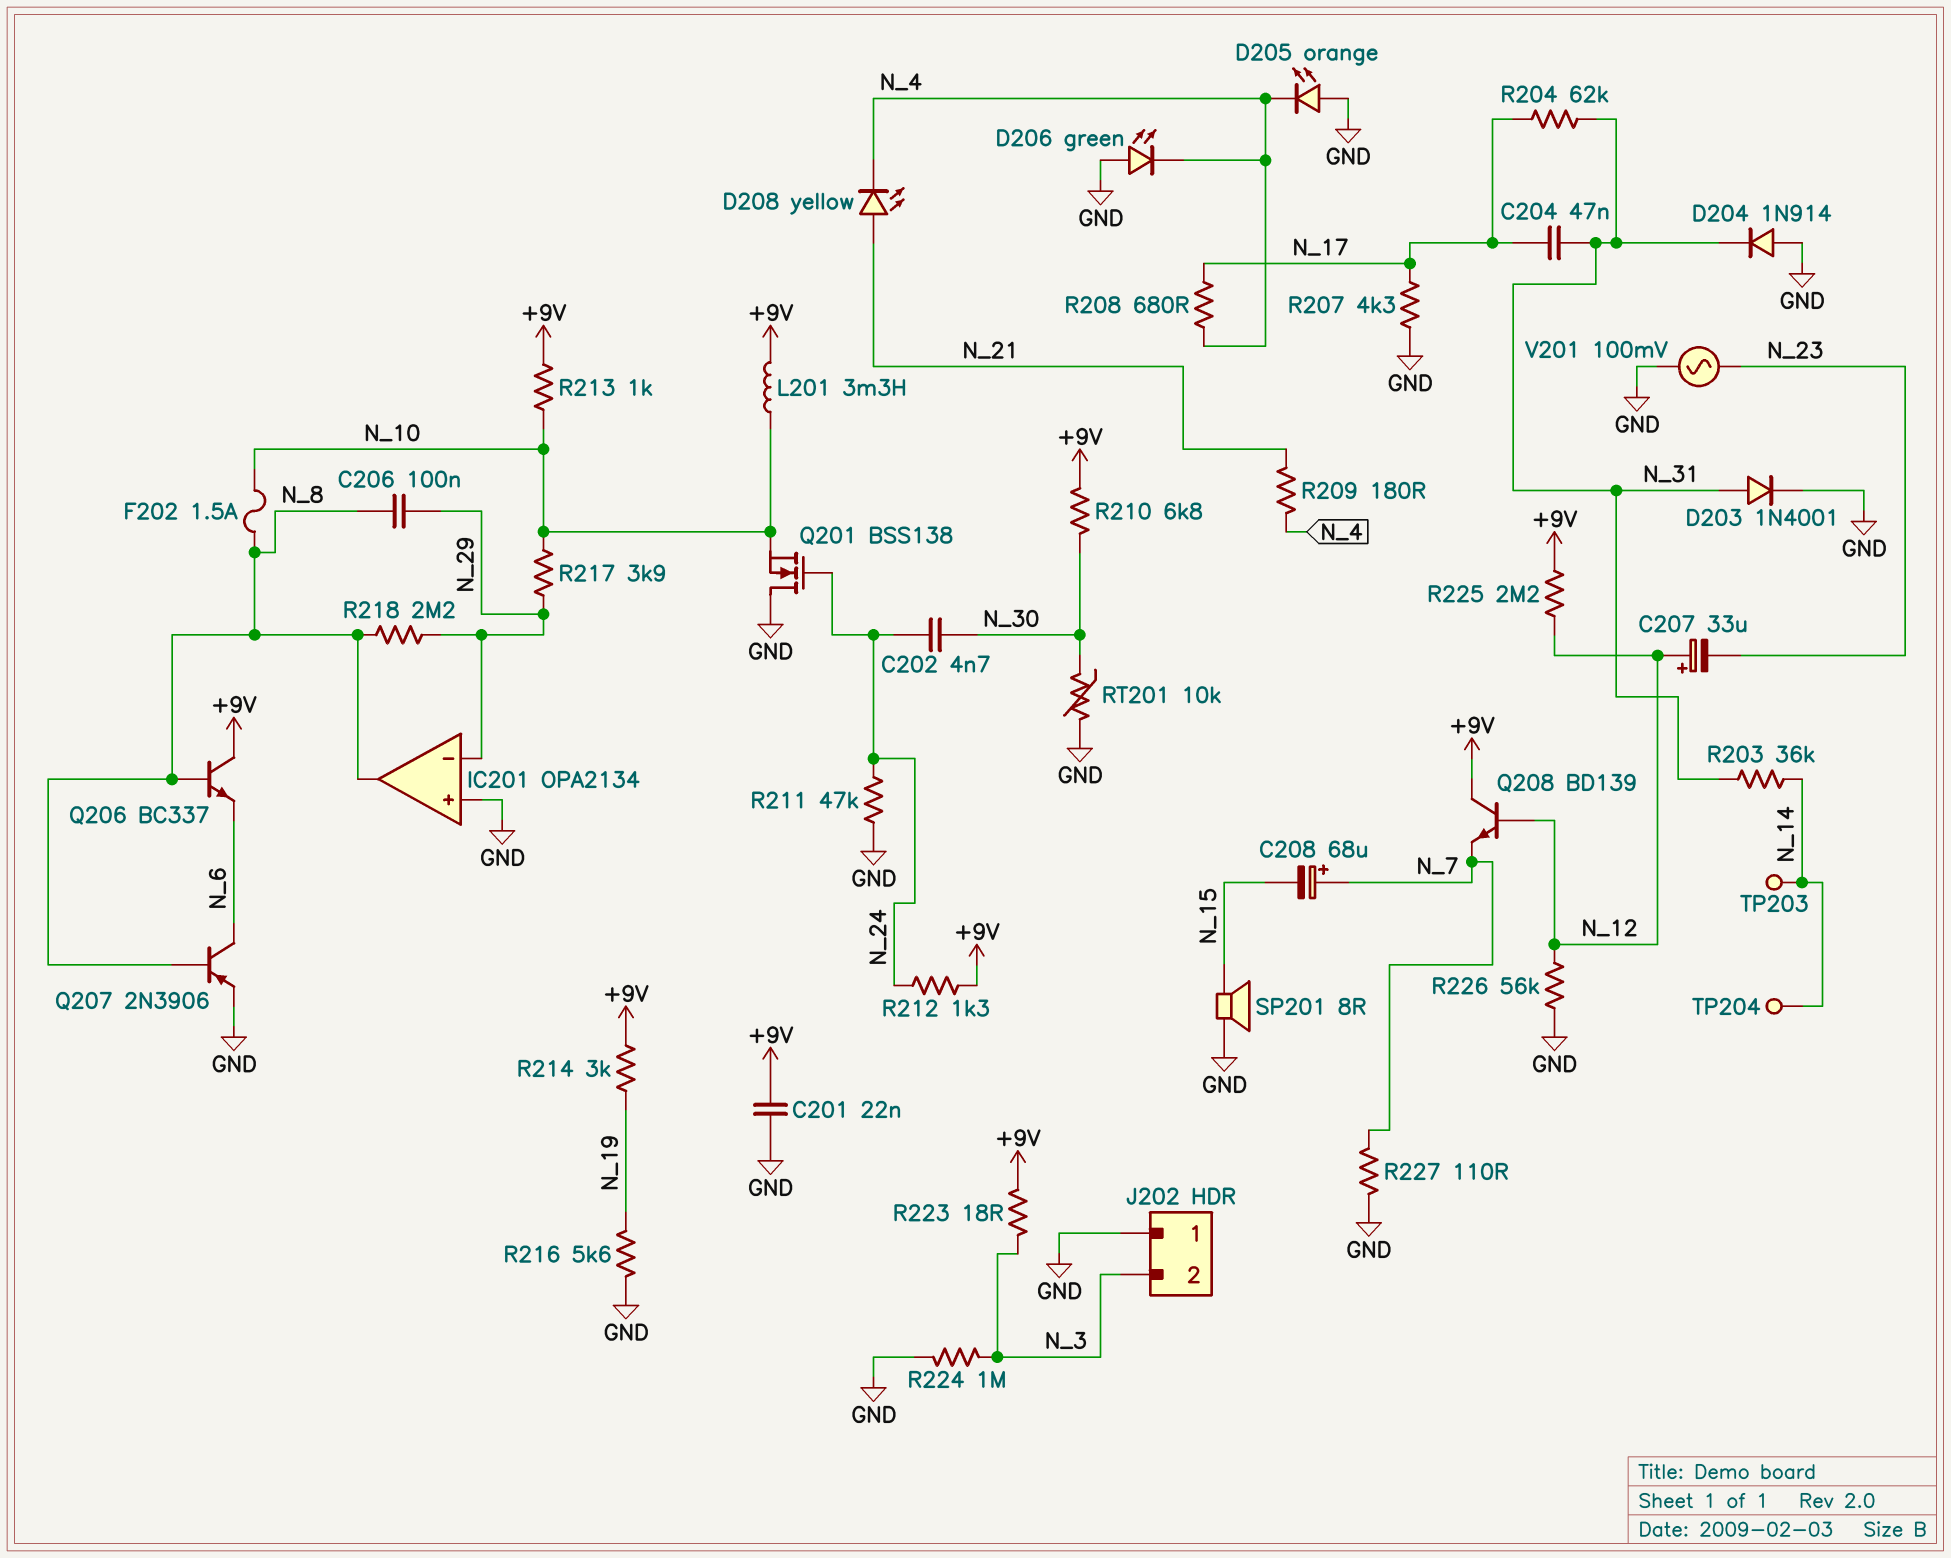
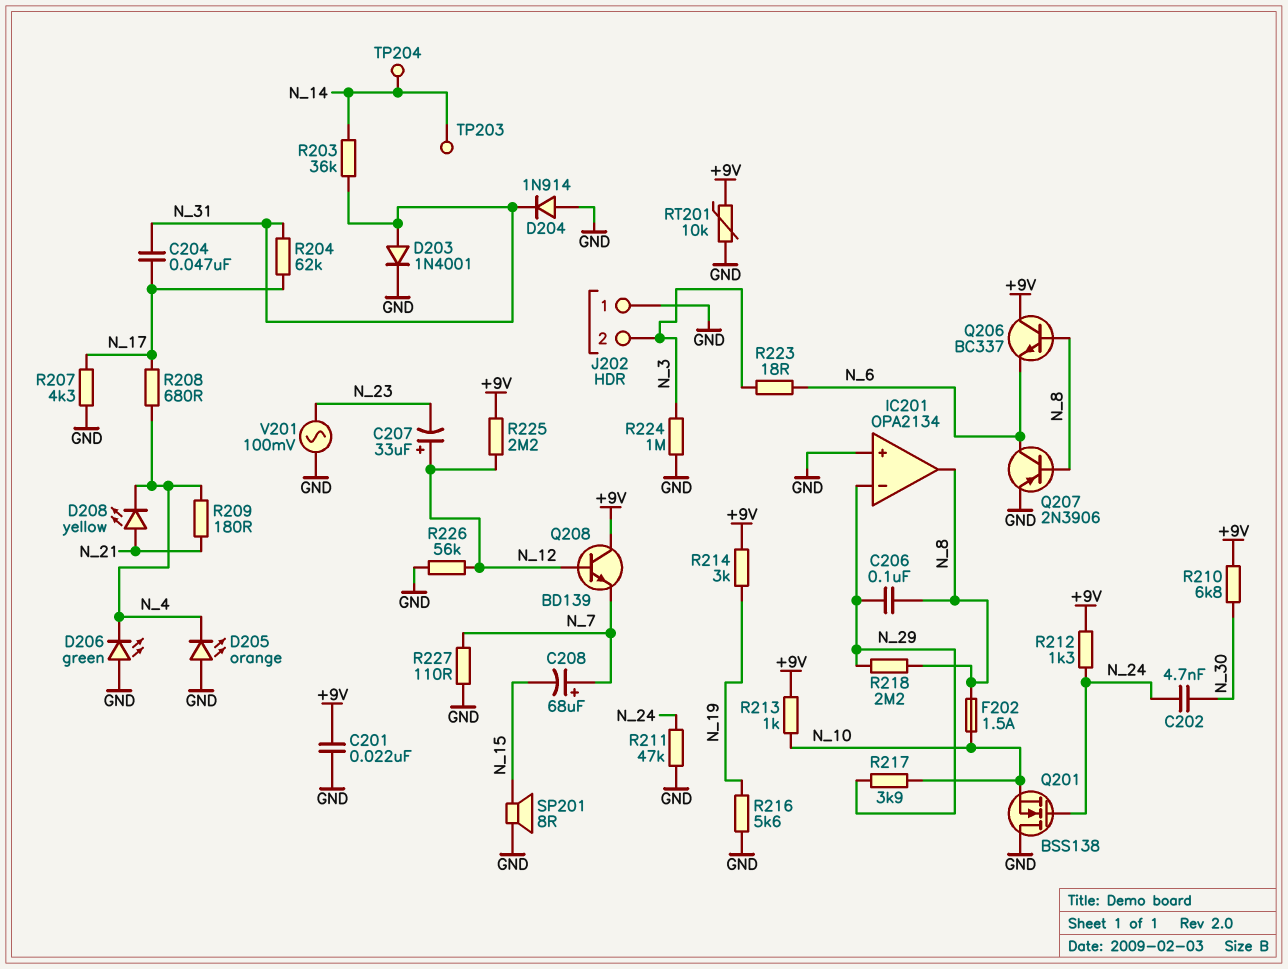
L201: 3.3mH (+9V, N_10) -> none
R223: 18 (+9V, N_3) -> 18 (N_3, N_6)
RT201: 10k (GND, N_30) -> 10k (+9V, GND)

